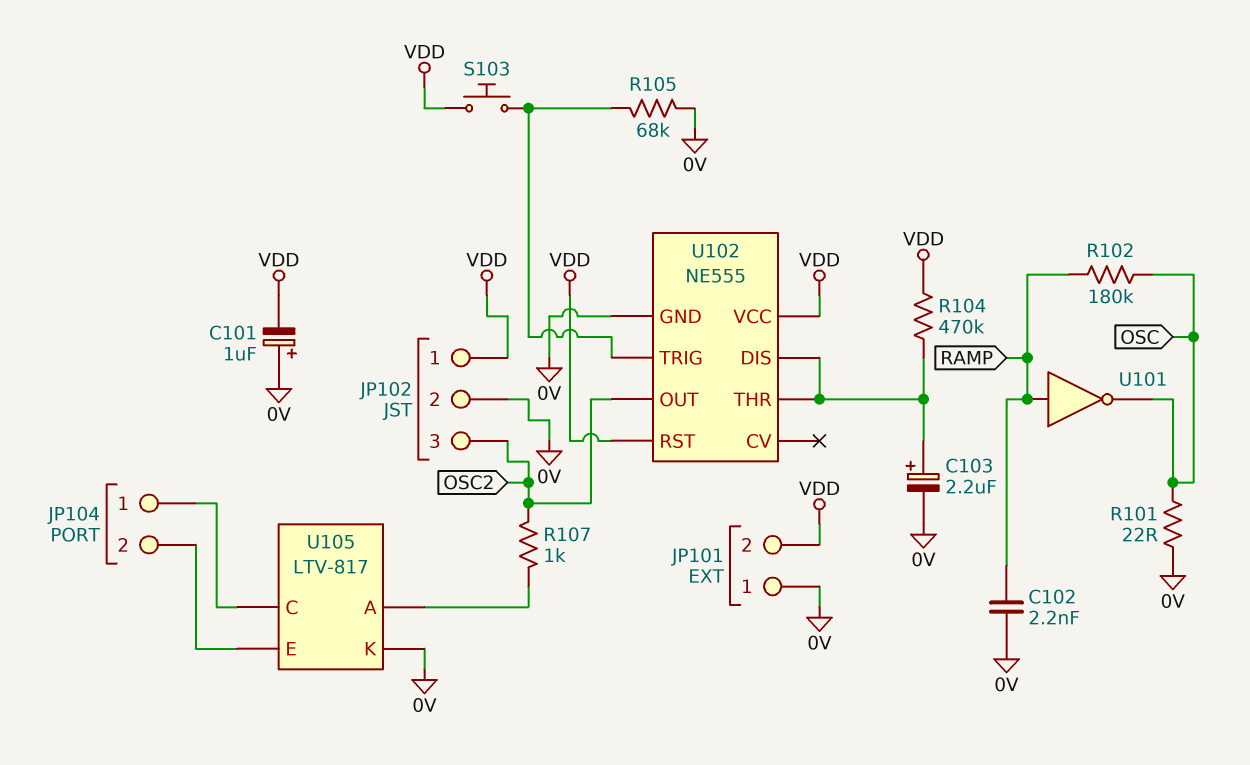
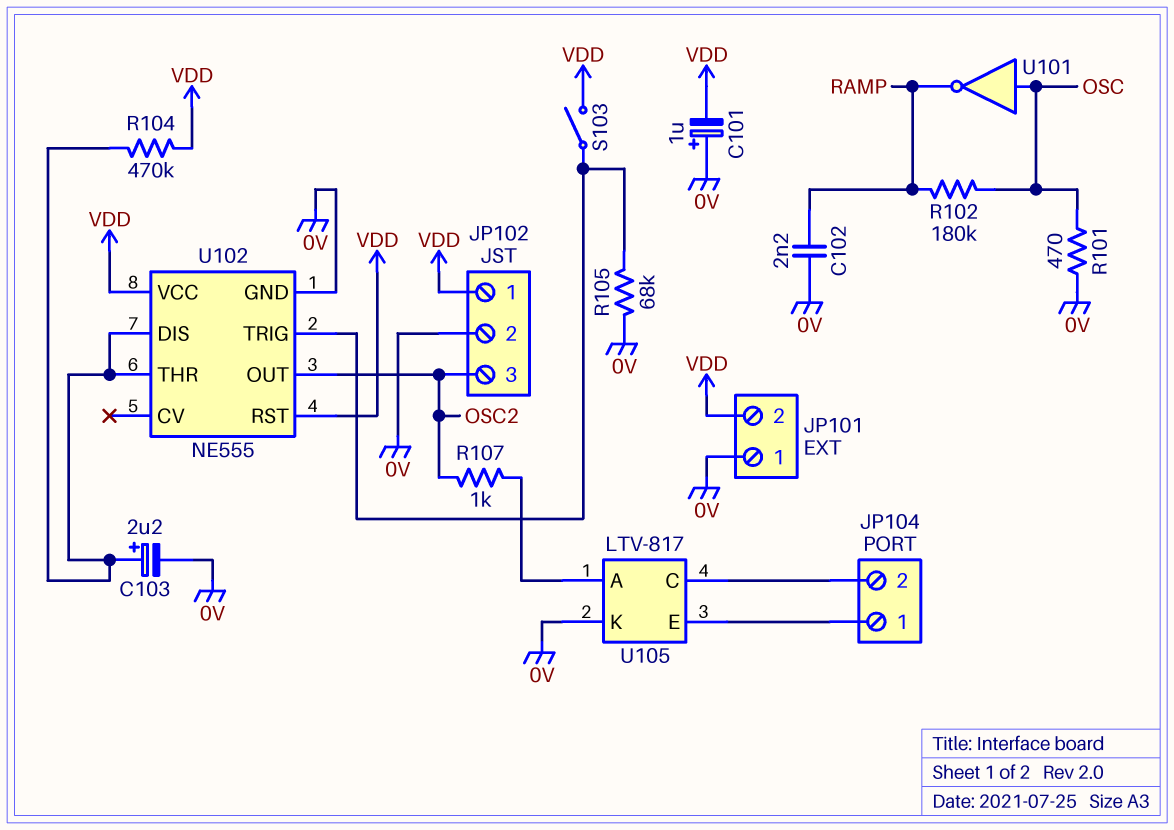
R101: 22 (0V, OSC) -> 470 (0V, OSC)
S103: button (U102/TRIG, VDD) -> switch (U102/TRIG, VDD)
U101: NOT (in RAMP, out OSC) -> NOT (in OSC, out RAMP)
U105 pin C: JP104/1 -> JP104/2
U105 pin E: JP104/2 -> JP104/1

